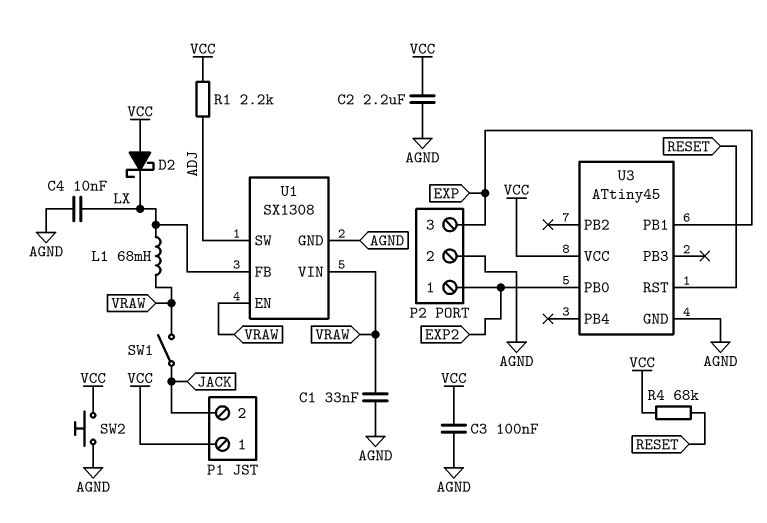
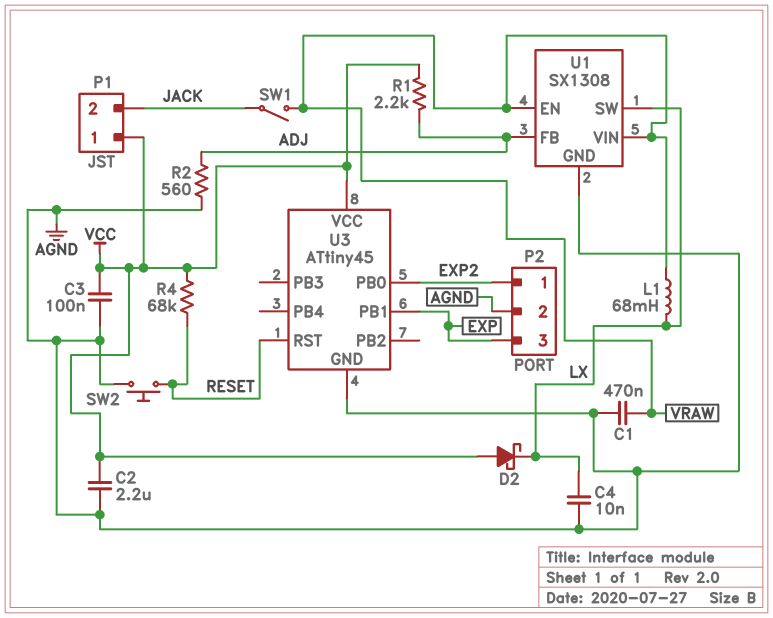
C1: 33nF (AGND, VRAW) -> 470nF (AGND, VRAW)
R2: none -> 560 (ADJ, AGND)
SW2: button (AGND, VCC) -> button (AGND, RESET)
U1 pin FB: LX -> ADJ
U1 pin SW: ADJ -> LX

